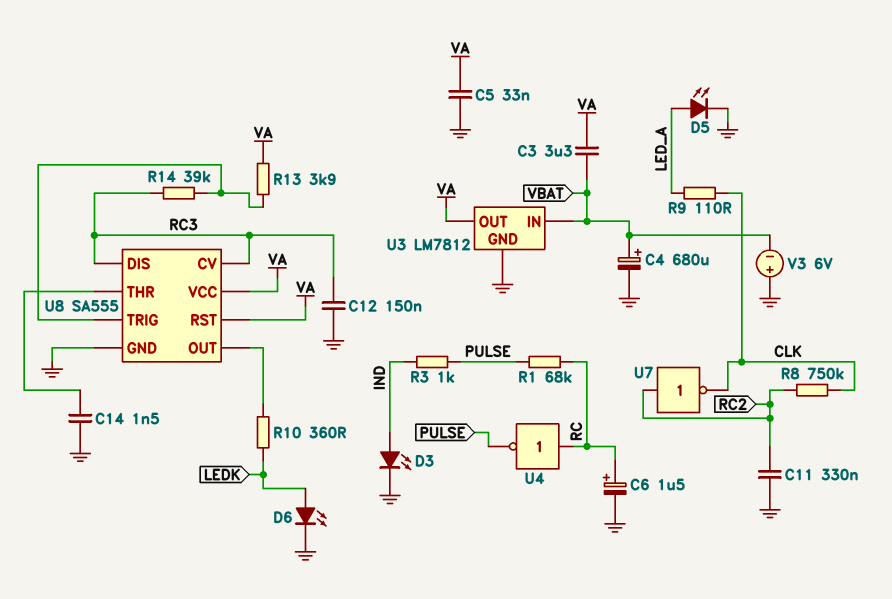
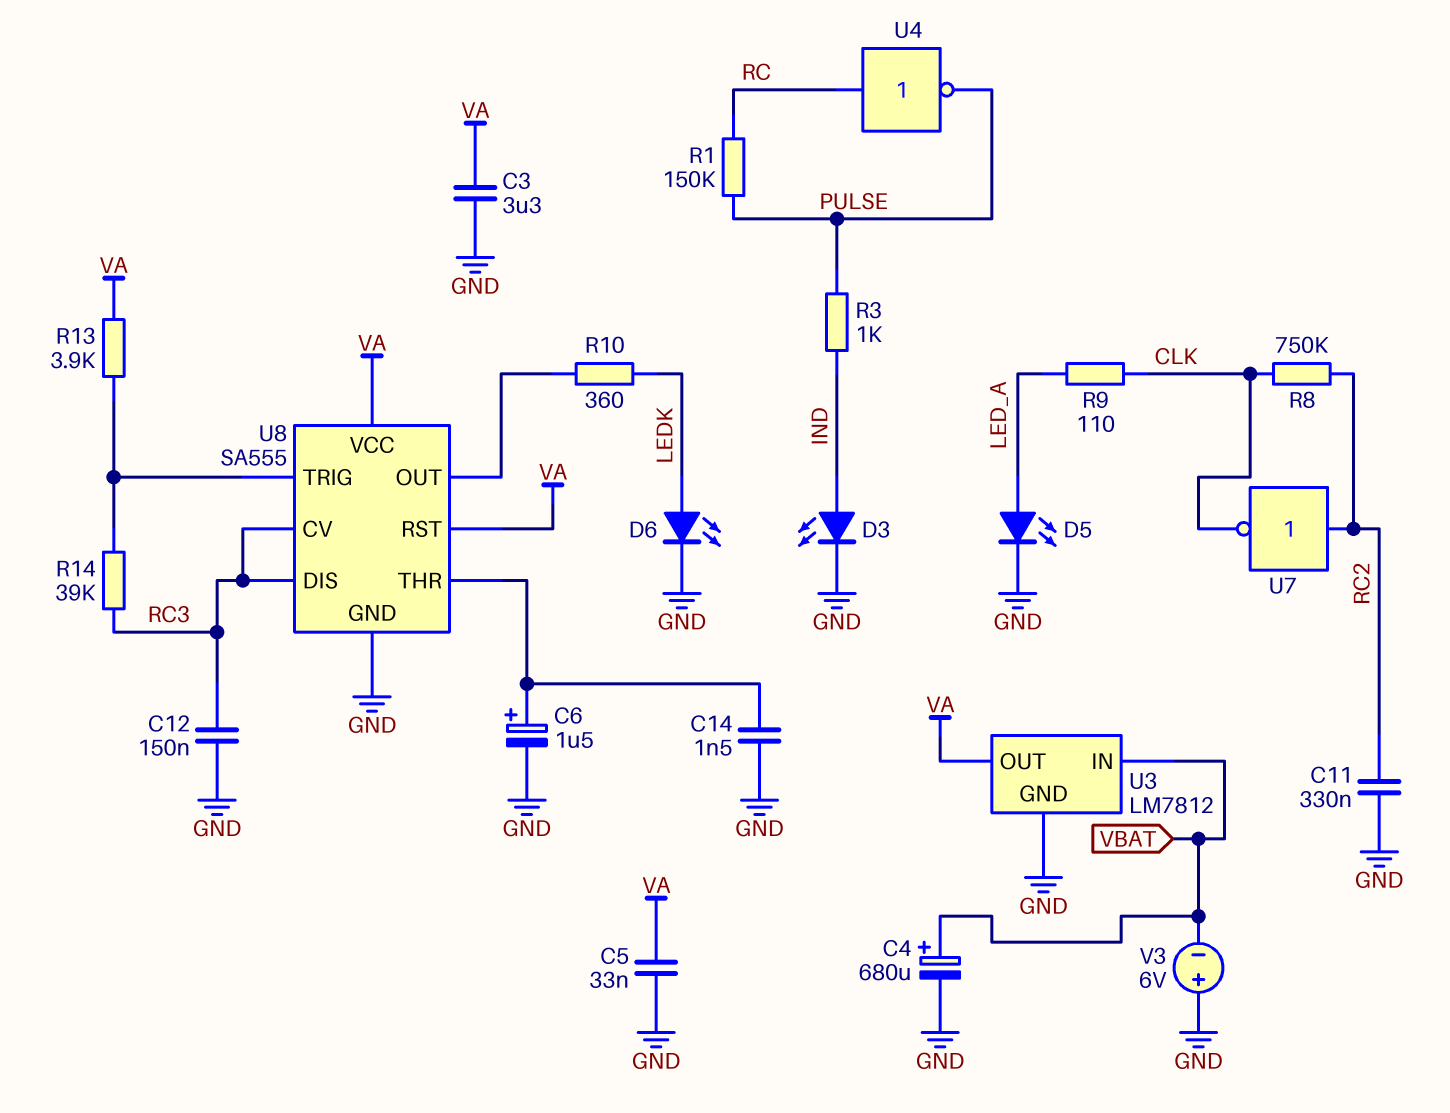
C3: 3.3uF (VA, VBAT) -> 3.3uF (GND, VA)
C6: 1.5uF (plus RC, minus GND) -> 1.5uF (plus U8/THR, minus GND)
R1: 68k (PULSE, RC) -> 150k (PULSE, RC)

